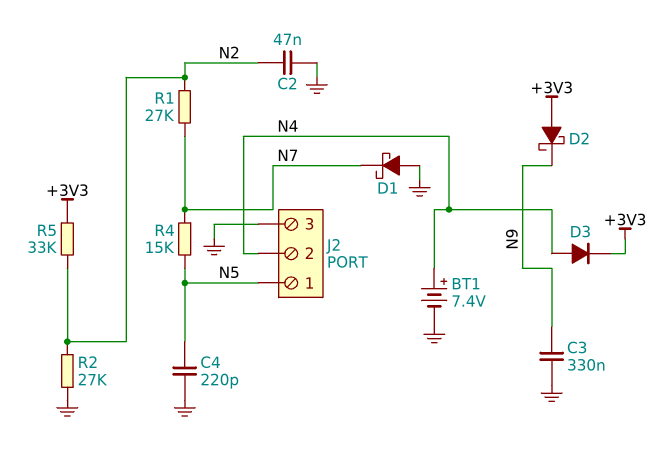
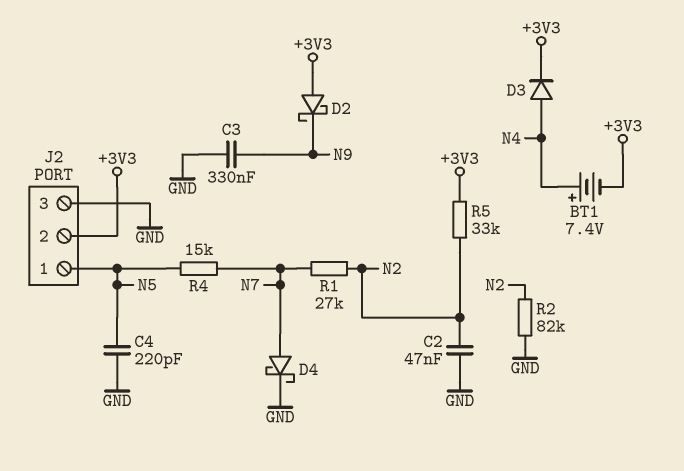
BT1: 7.4V (plus N4, minus GND) -> 7.4V (plus N4, minus +3V3)
D1: schottky (A GND, K N7) -> none
D4: none -> schottky (A N7, K GND)
J2 pin 2: N4 -> +3V3
R2: 27k (GND, N2) -> 82k (GND, N2)

